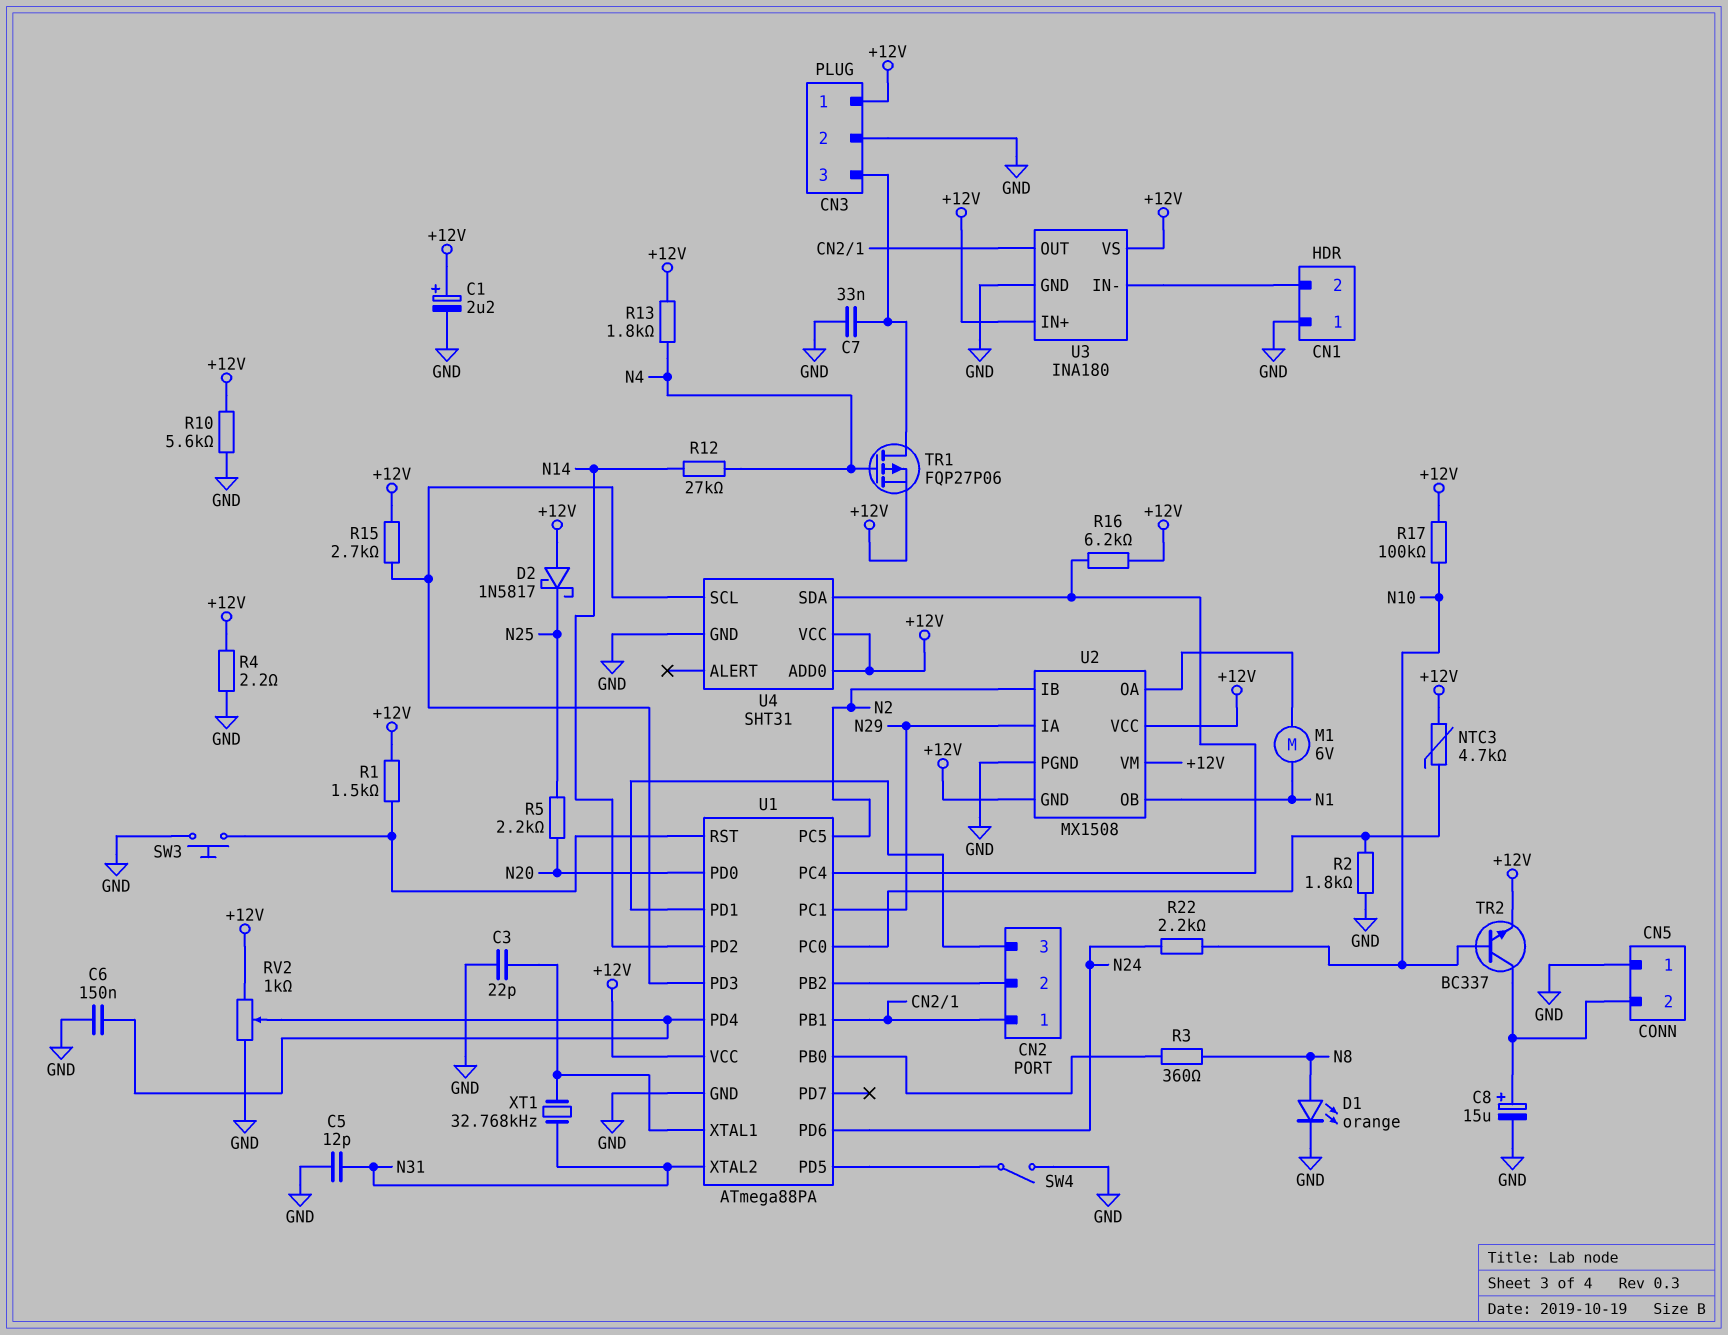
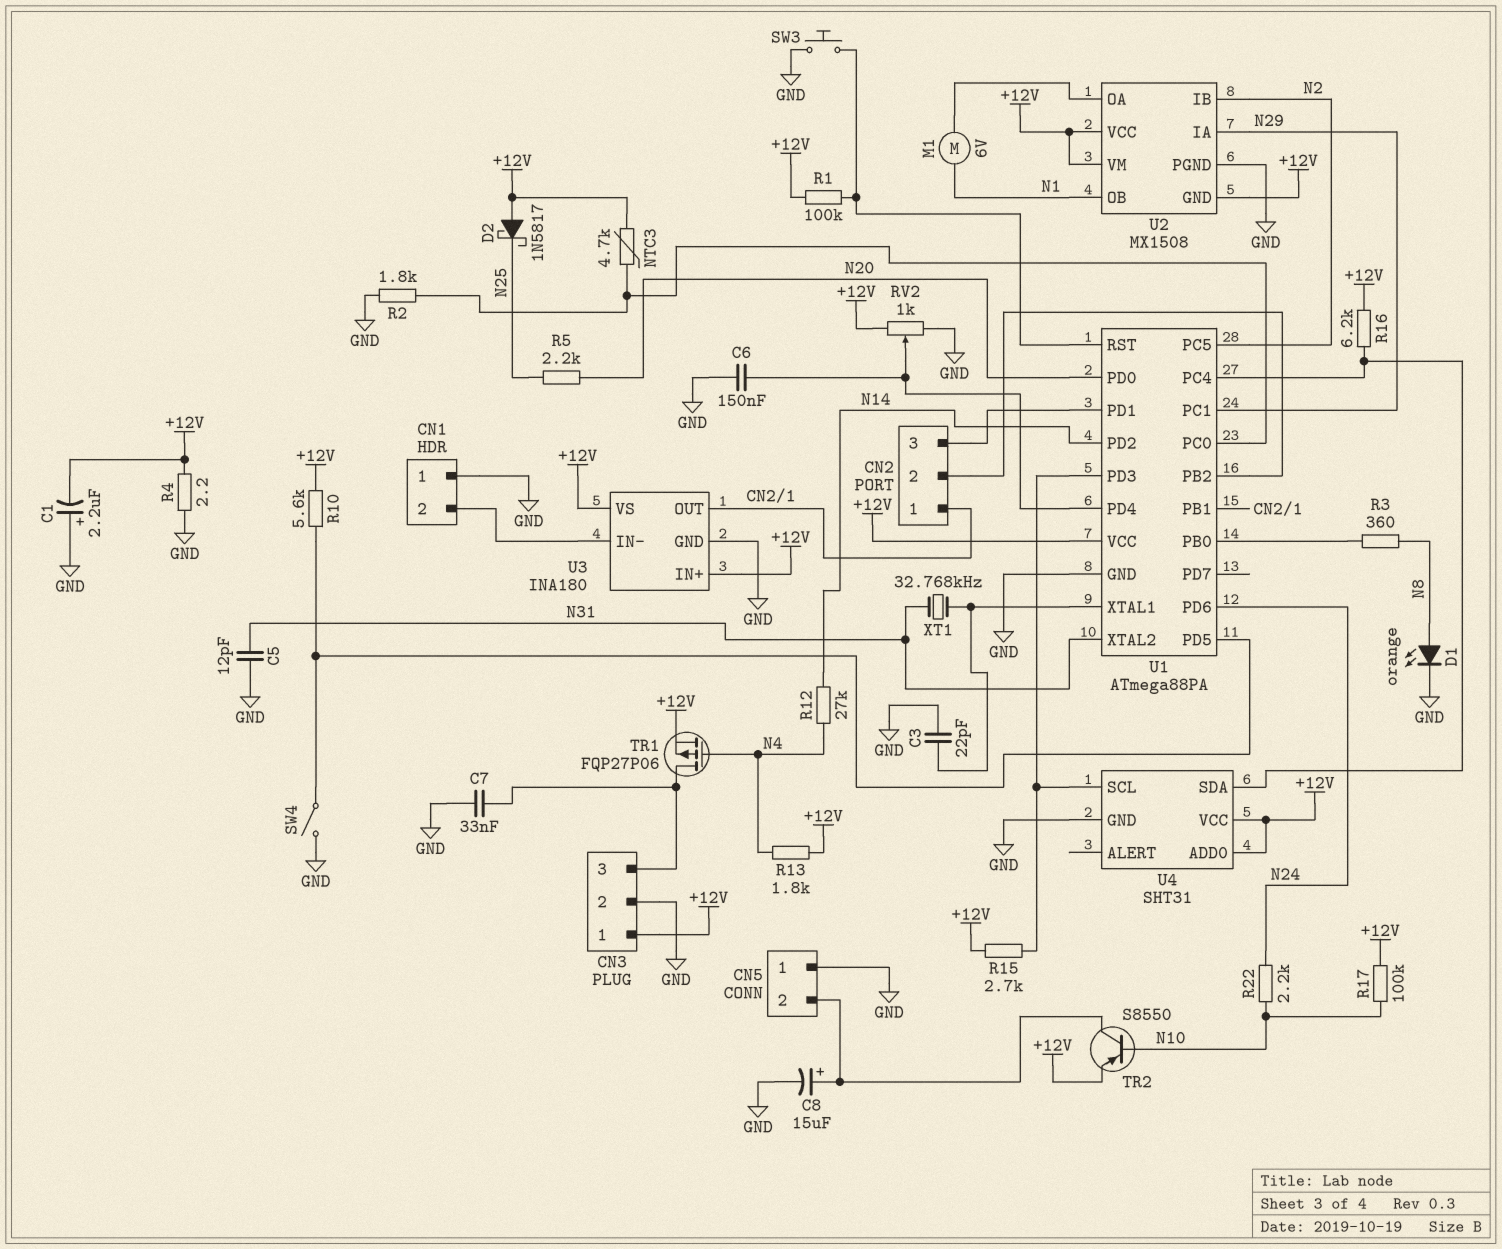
C1: 2.2uF (plus +12V, minus GND) -> 2.2uF (plus GND, minus +12V)
R1: 1.5k (+12V, U1/RST) -> 100k (+12V, U1/RST)
R10: 5.6k (+12V, GND) -> 5.6k (+12V, U1/PD5)
TR2: NPN BC337 (B N10, C CN5/2, E +12V) -> PNP S8550 (B N10, C CN5/2, E +12V)

